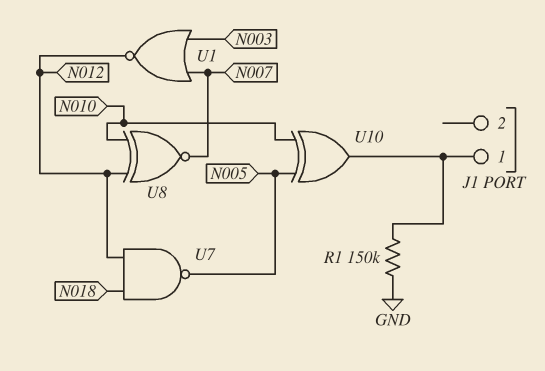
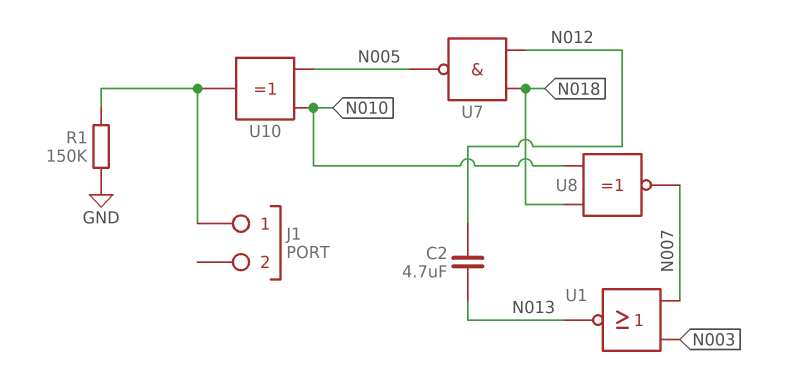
C2: none -> 4.7uF (N012, N013)
U1: NOR (in N003, in N007, out N012) -> NOR (in N003, in N007, out N013)
U8: XNOR (in N010, in N012, out N007) -> XNOR (in N010, in N018, out N007)

